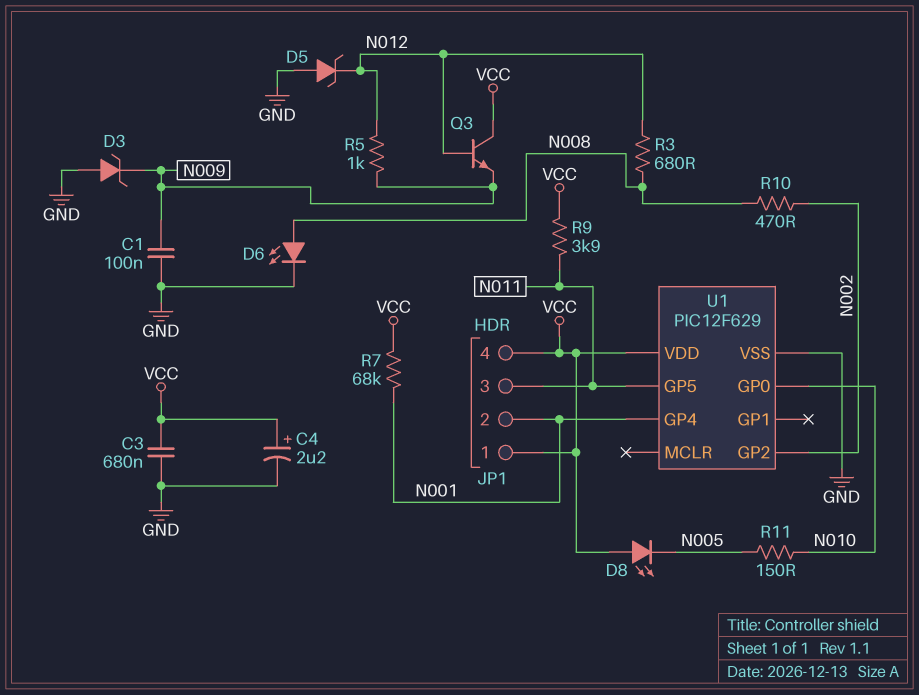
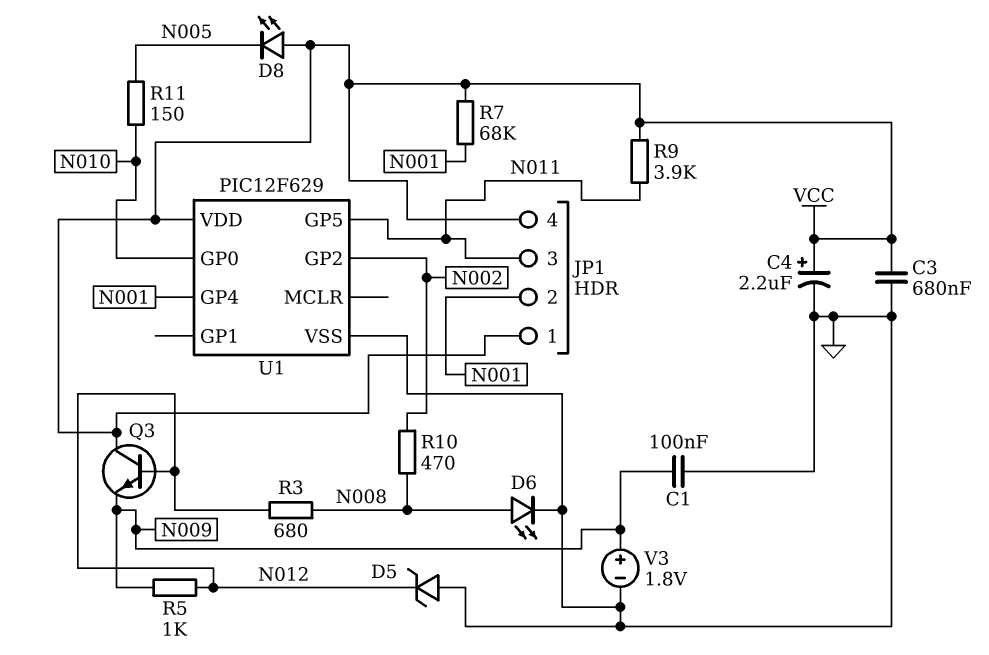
D3: zener (A GND, K N009) -> none
V3: none -> 1.8V (plus N009, minus GND)

